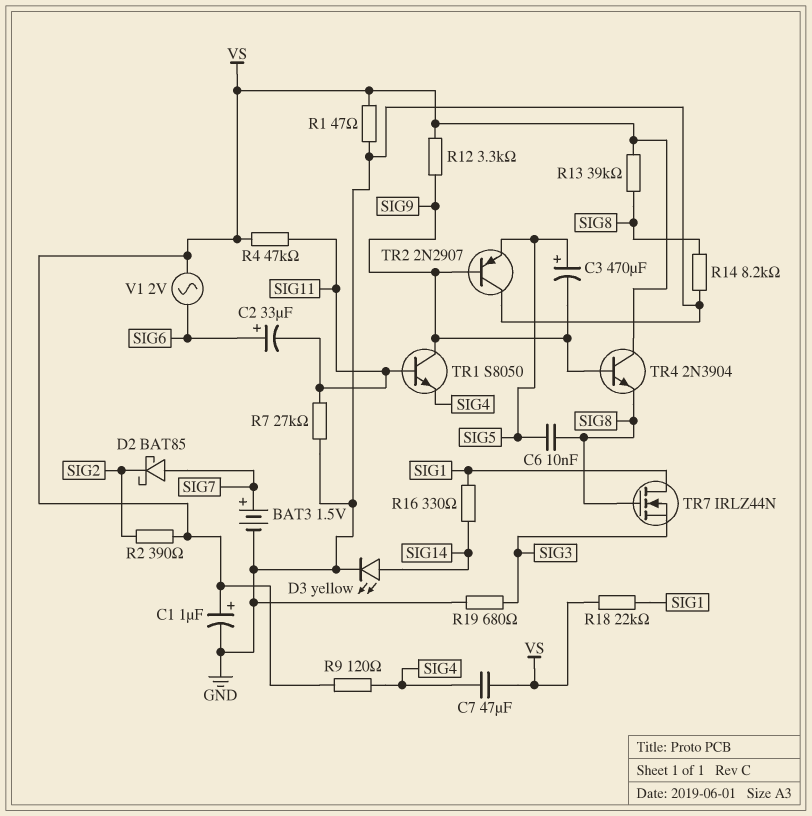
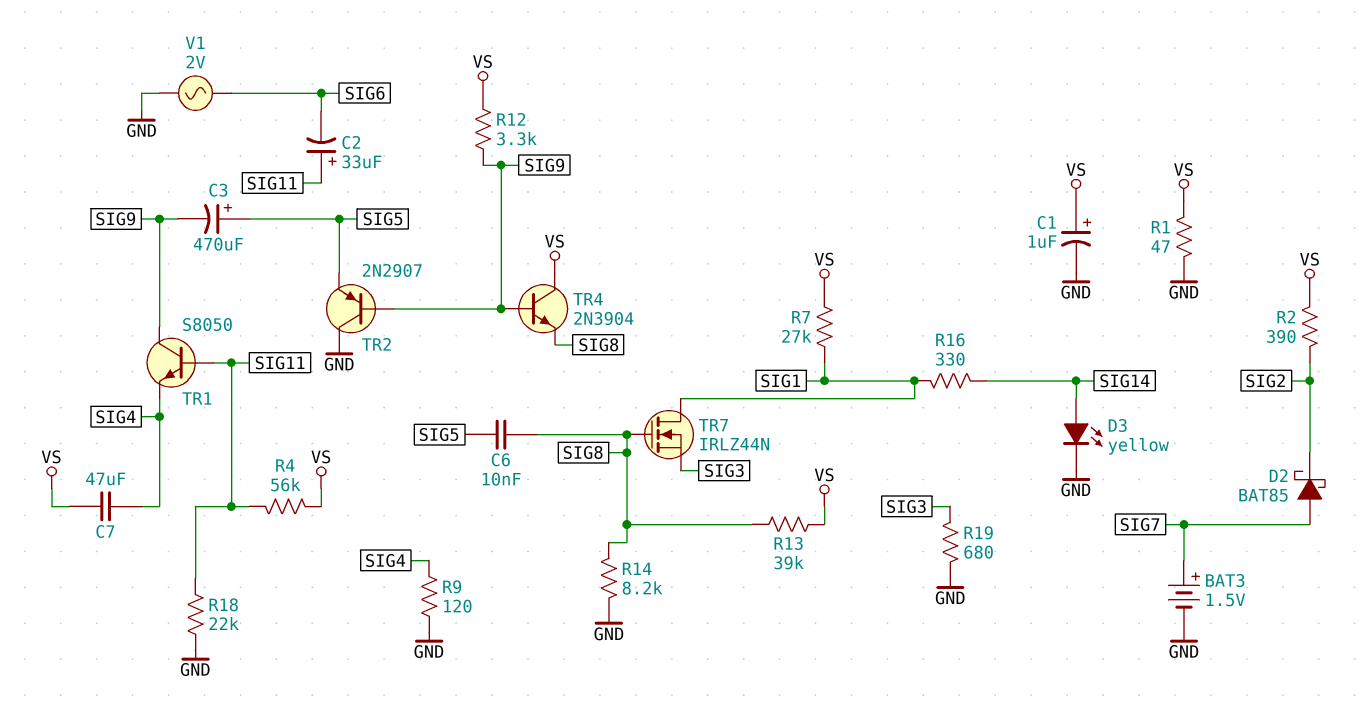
C2: 33uF (plus SIG6, minus SIG11) -> 33uF (plus SIG11, minus SIG6)
R4: 47k (SIG11, VS) -> 56k (SIG11, VS)
R7: 27k (GND, SIG11) -> 27k (SIG1, VS)
R9: 120 (SIG4, VS) -> 120 (GND, SIG4)
R18: 22k (SIG1, VS) -> 22k (GND, SIG11)
V1: AC 2V (SIG6, VS) -> AC 2V (GND, SIG6)

